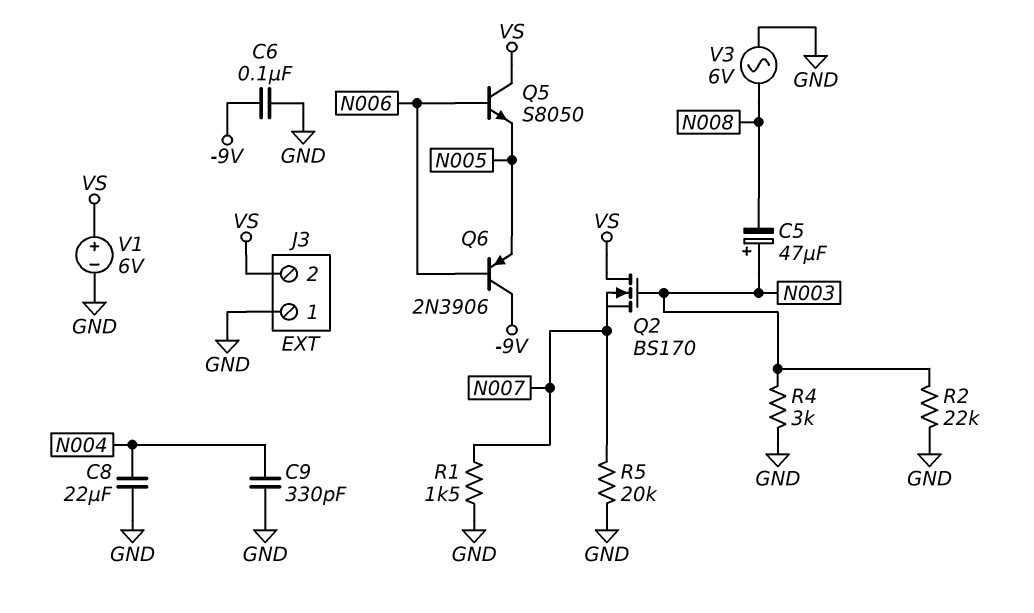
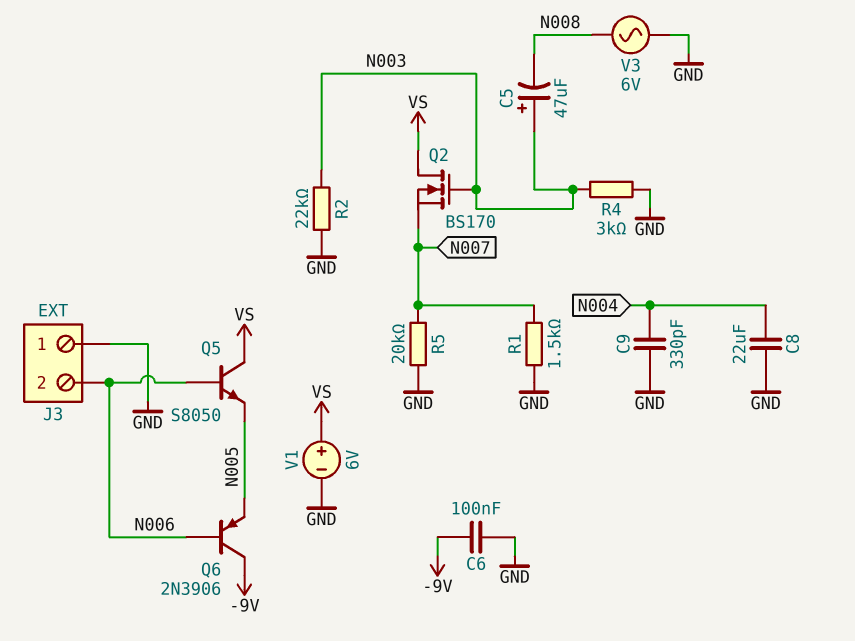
J3 pin 2: VS -> N006

